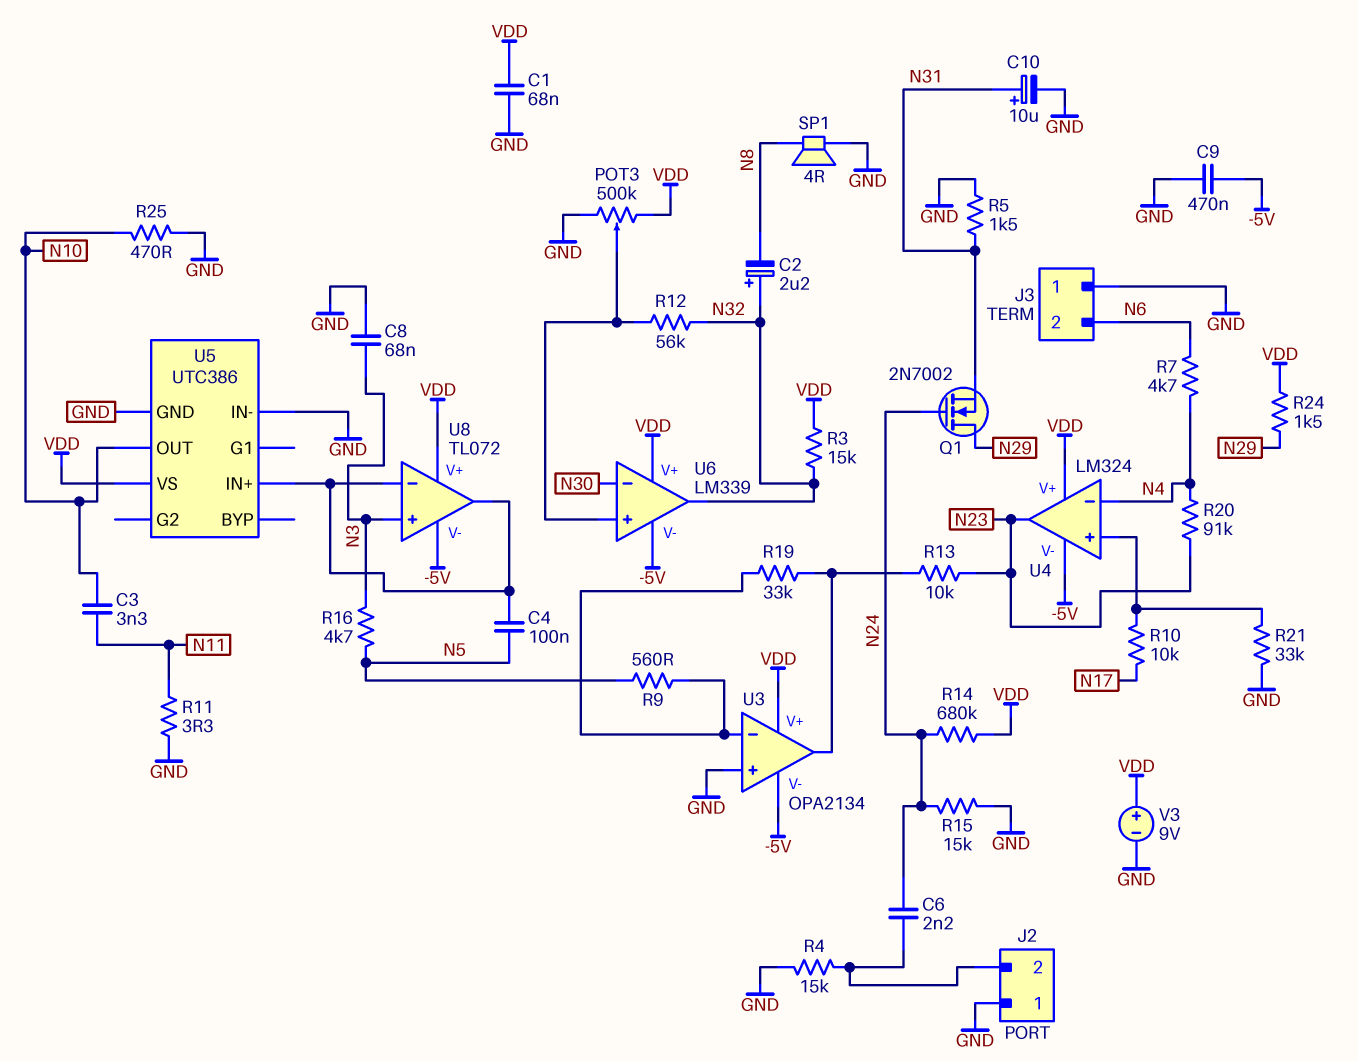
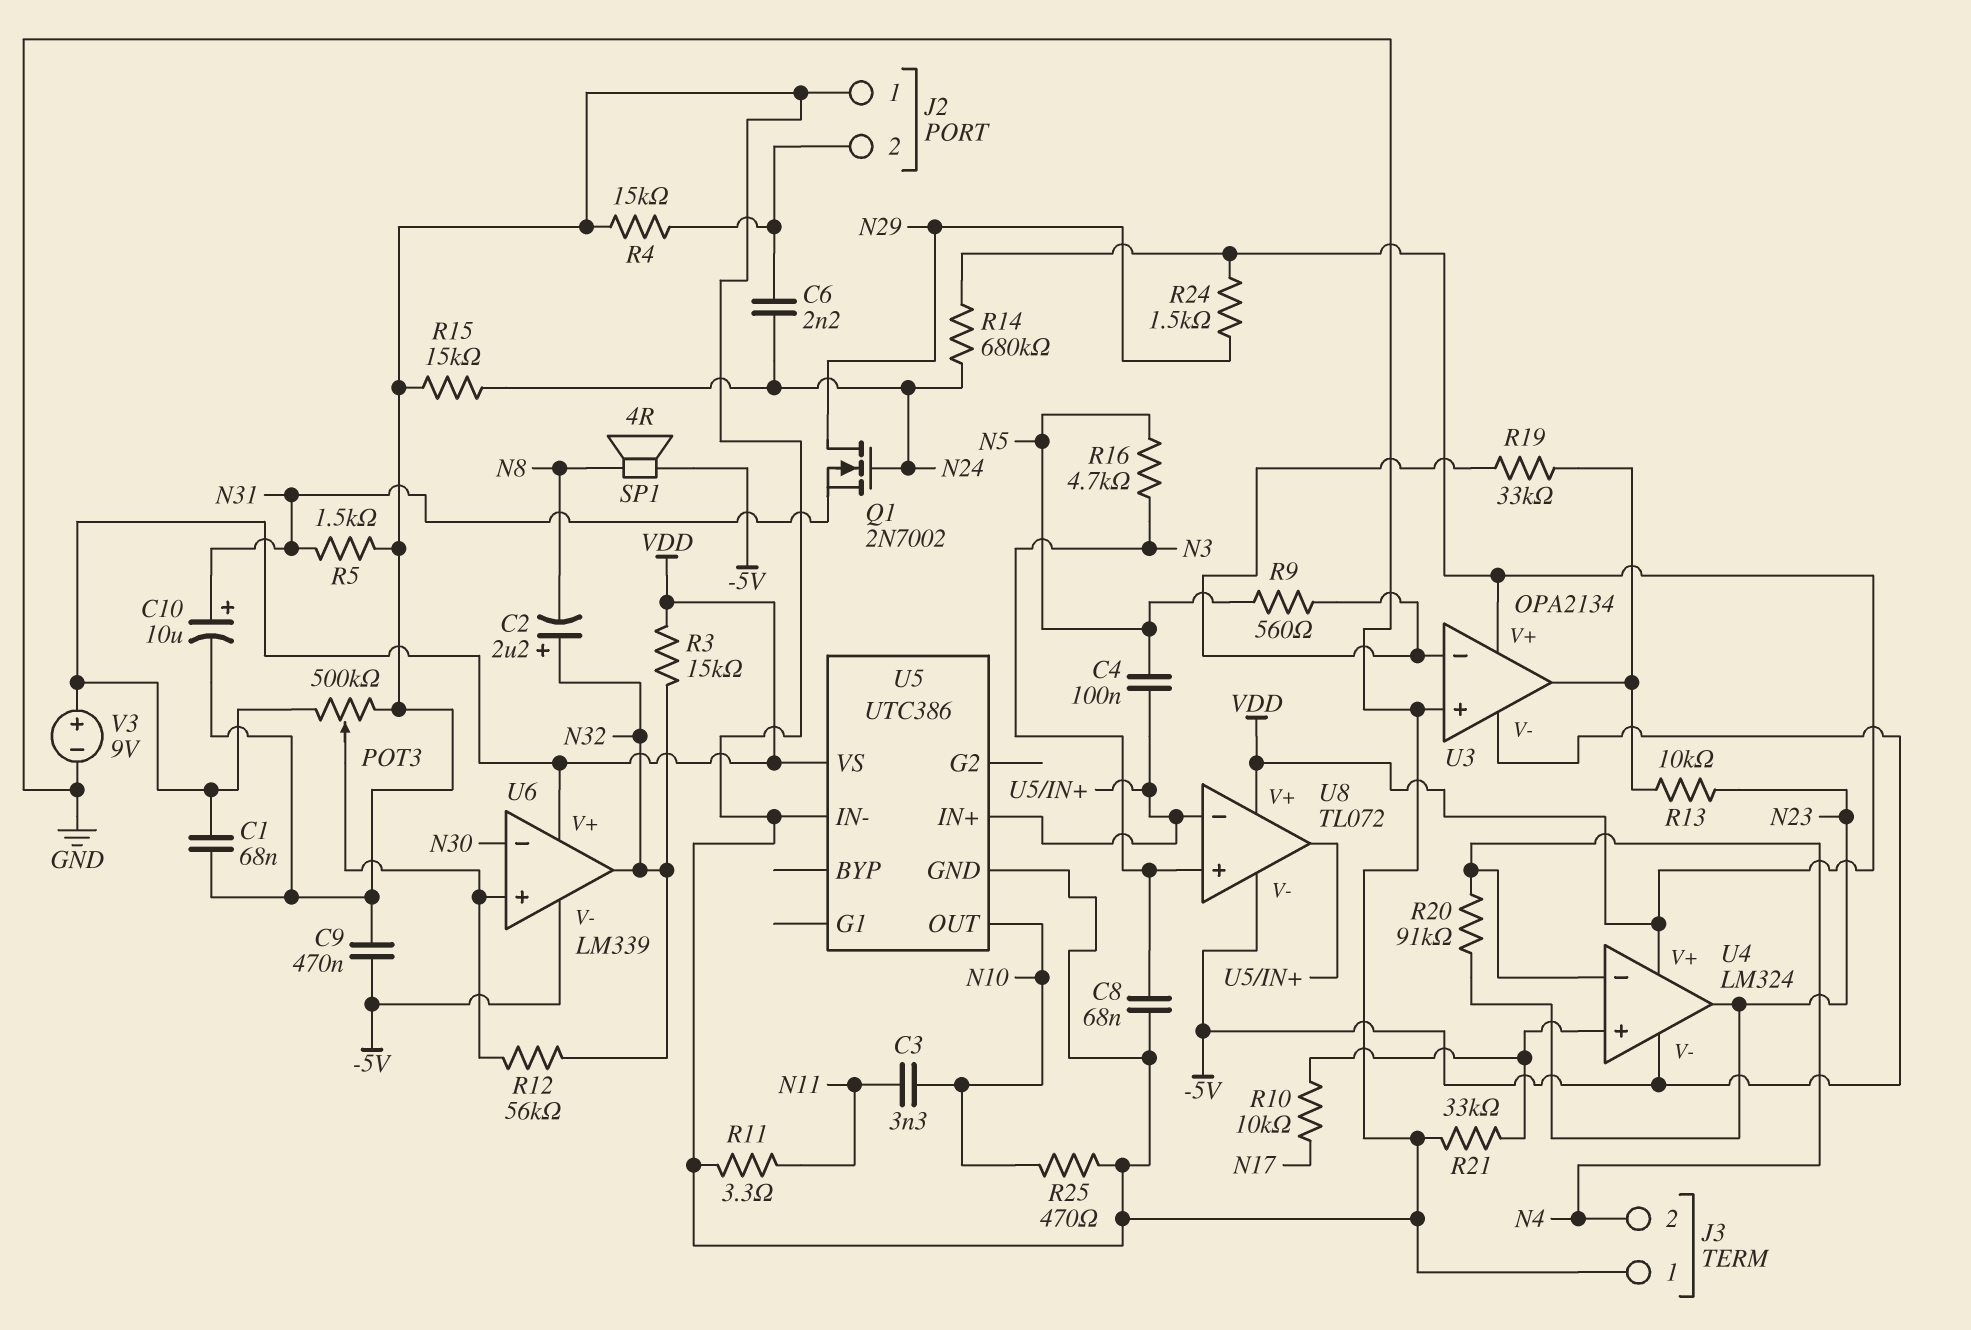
J3 pin 2: N6 -> N4
R7: 4.7k (N4, N6) -> none
SP1: speaker 4R (GND, N8) -> speaker 4R (-5V, N8)

